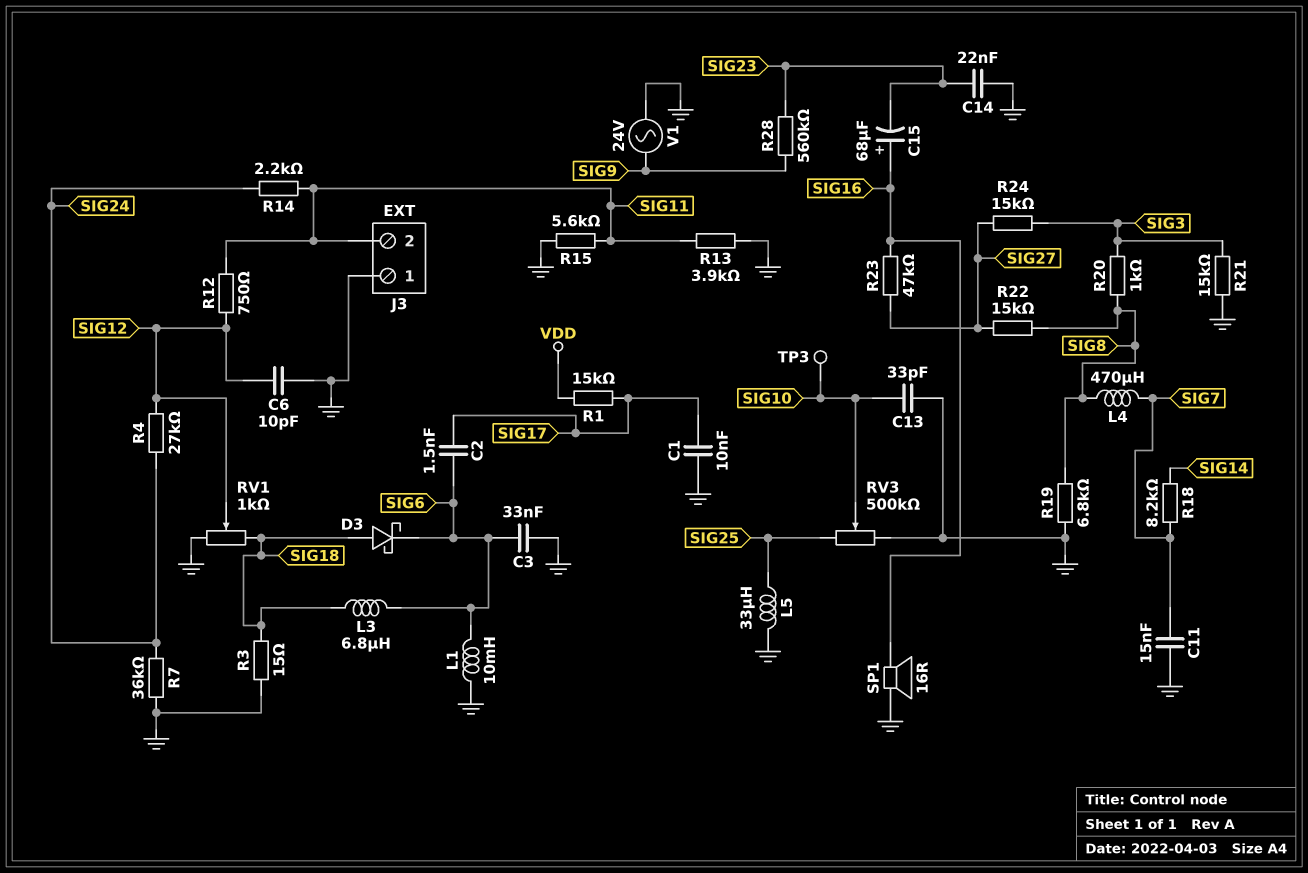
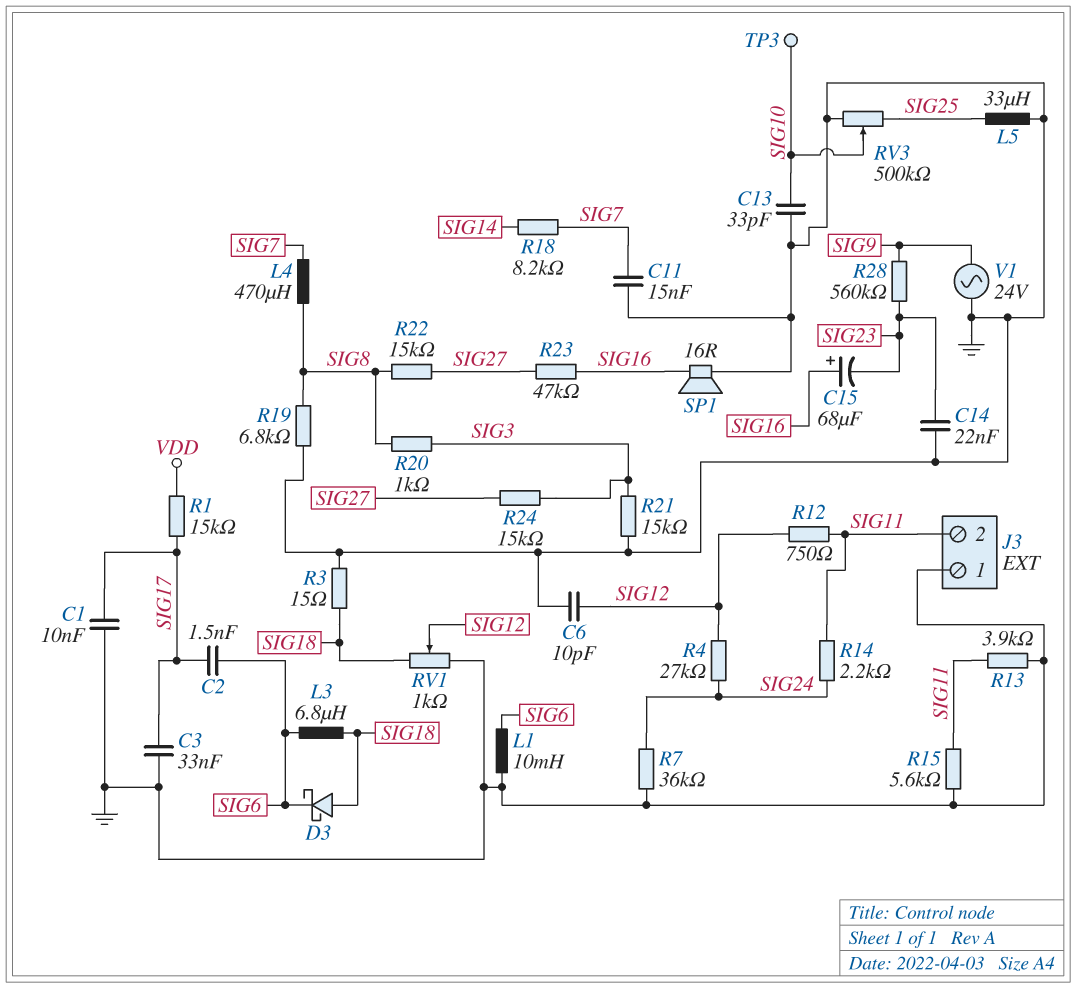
C3: 33nF (GND, SIG6) -> 33nF (GND, SIG17)

